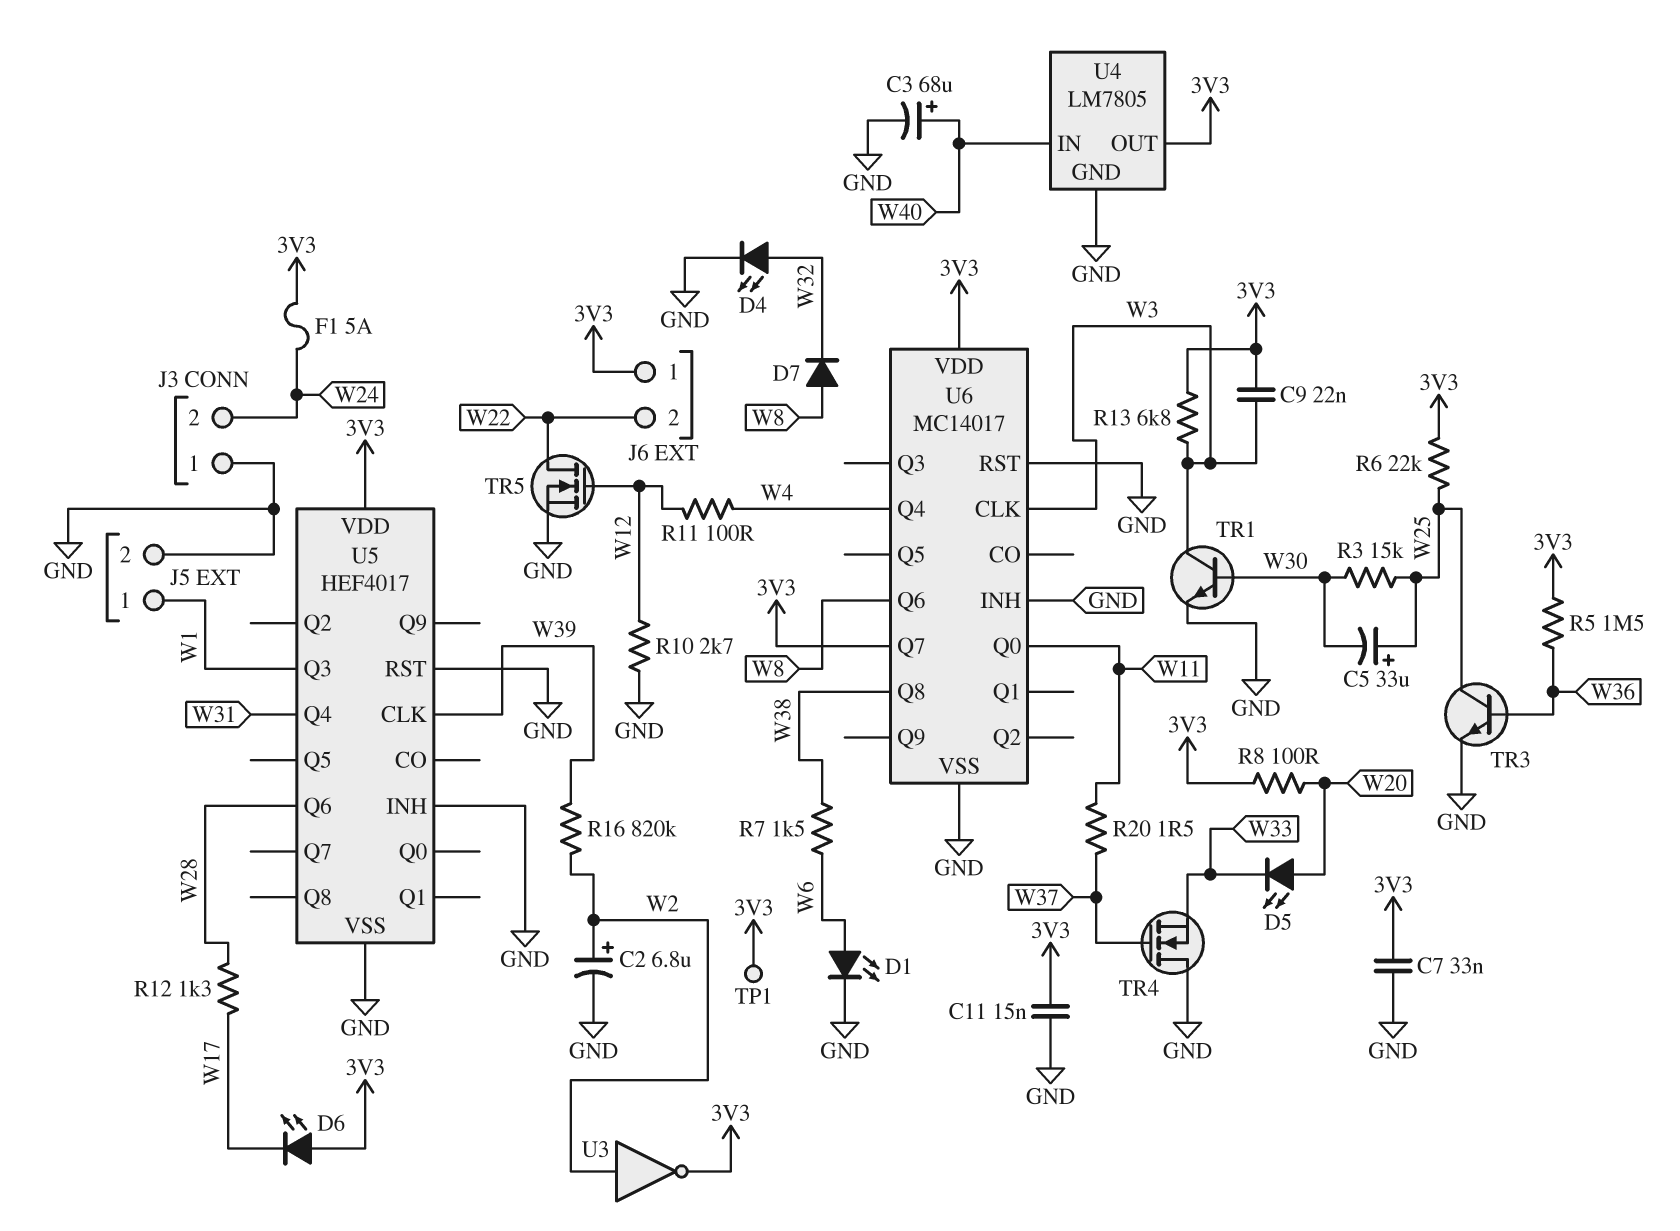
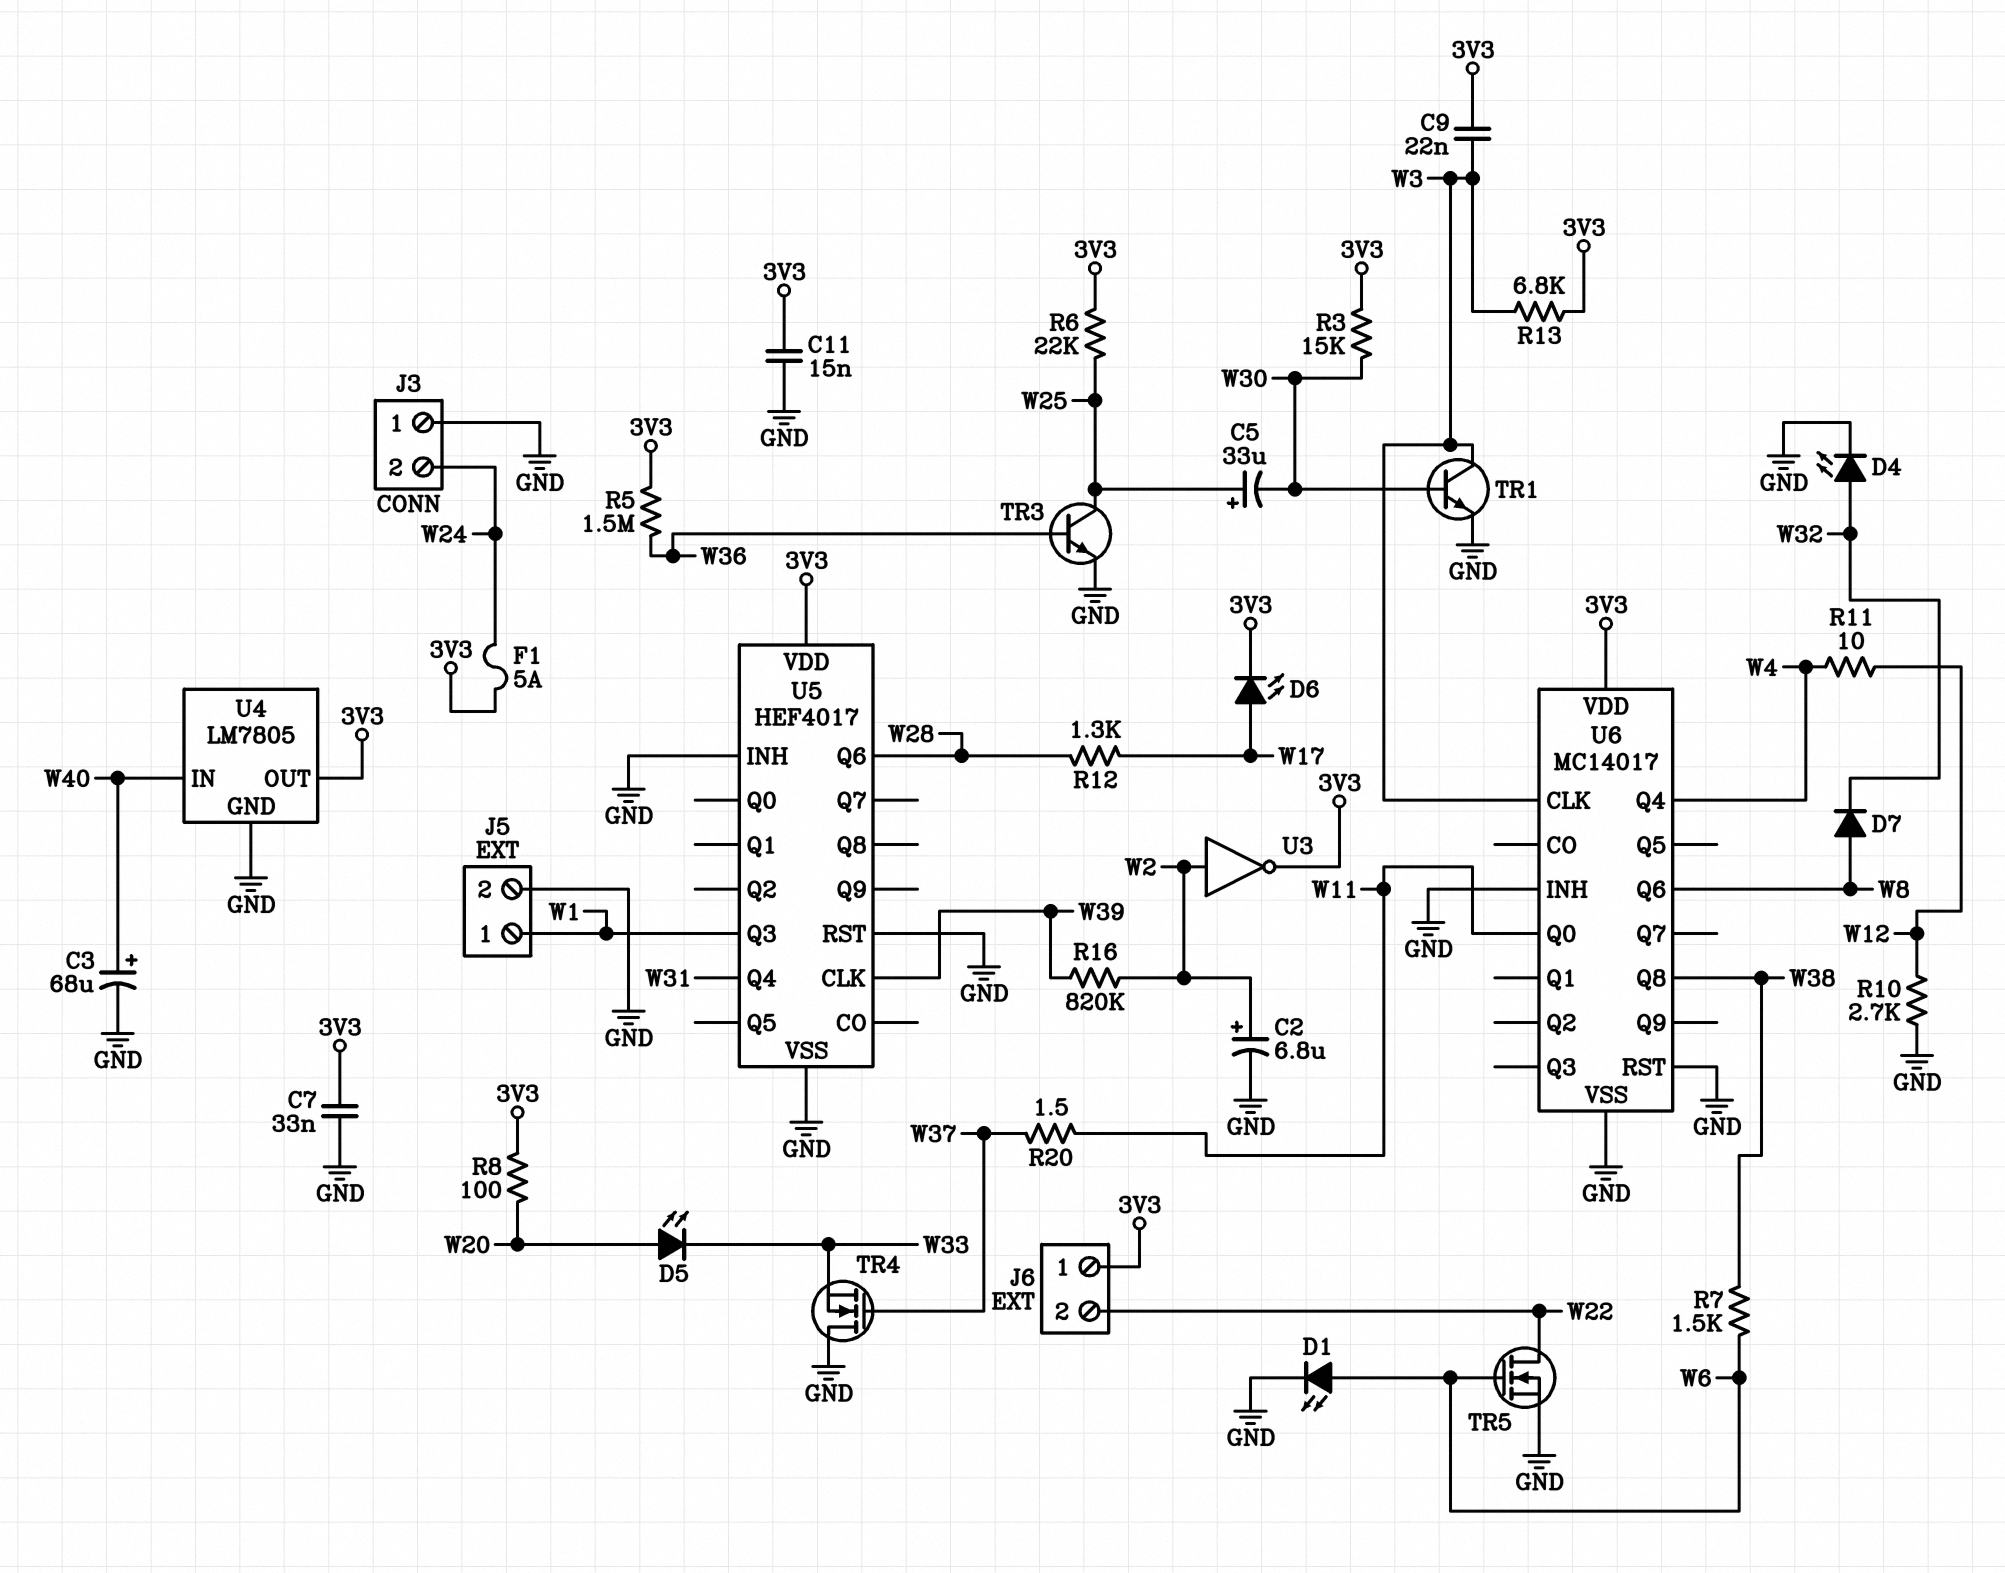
D6: LED (A 3V3, K W17) -> LED (A W17, K 3V3)
R3: 15k (W25, W30) -> 15k (3V3, W30)
R11: 100 (W4, W12) -> 10 (W4, W12)
TP1: test point (3V3) -> none
TR5: NMOS (G W12, D W22, S GND) -> NMOS (G W6, D W22, S GND)
U6 pin Q7: 3V3 -> none

